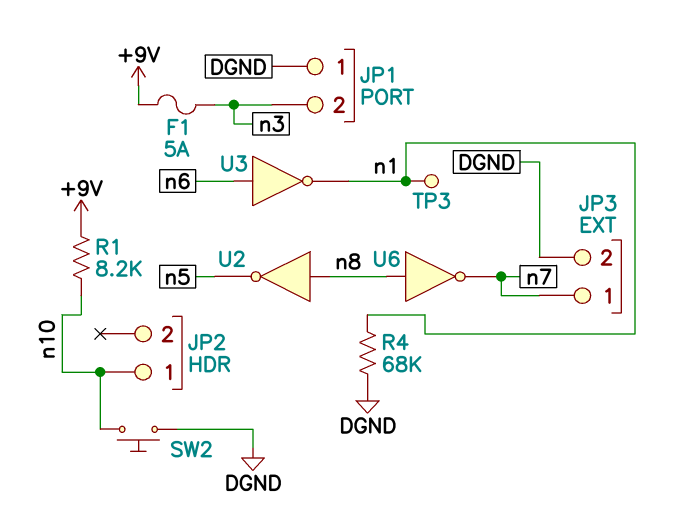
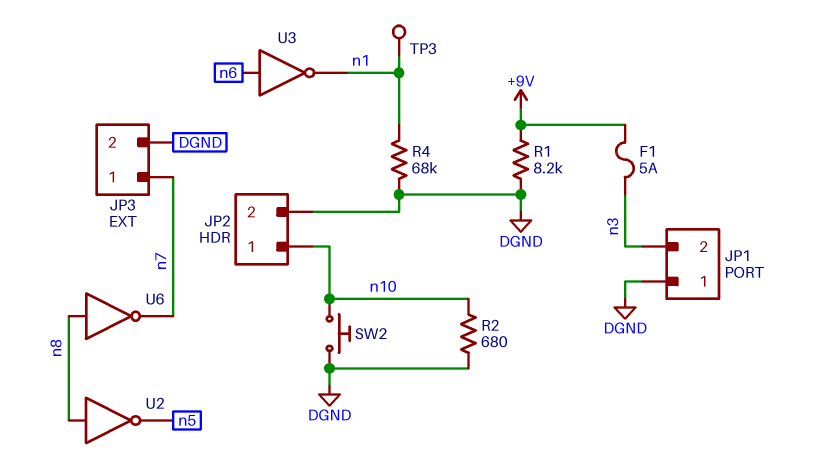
JP2 pin 2: none -> DGND
R1: 8.2k (+9V, n10) -> 8.2k (+9V, DGND)
R2: none -> 680 (DGND, n10)

